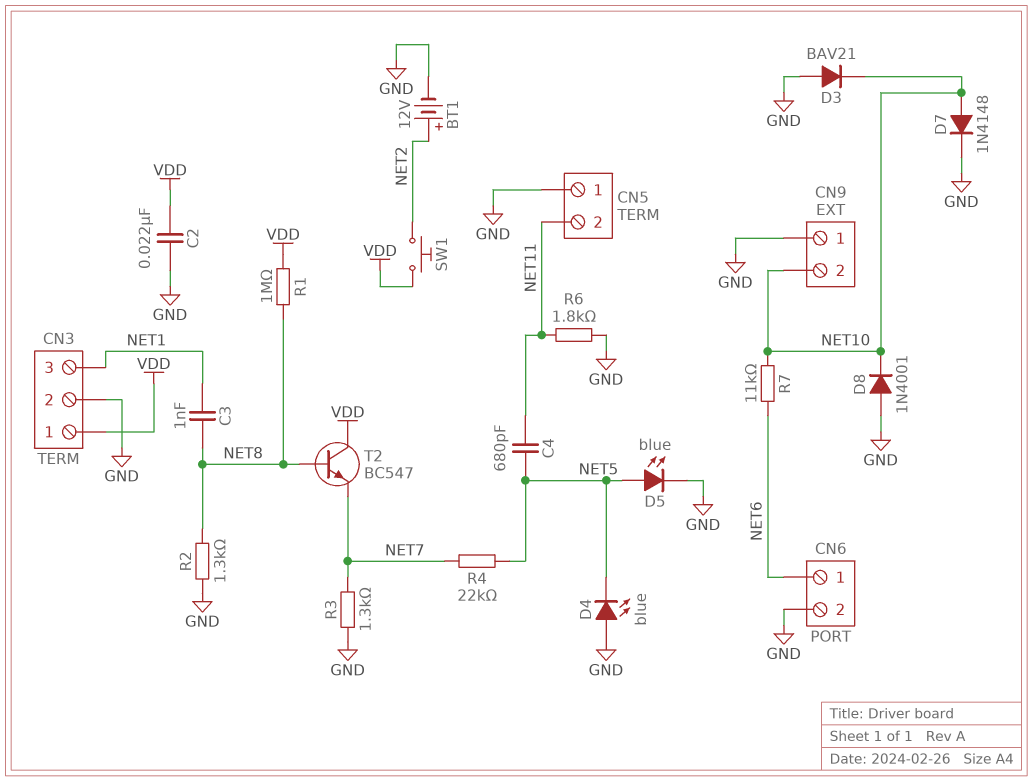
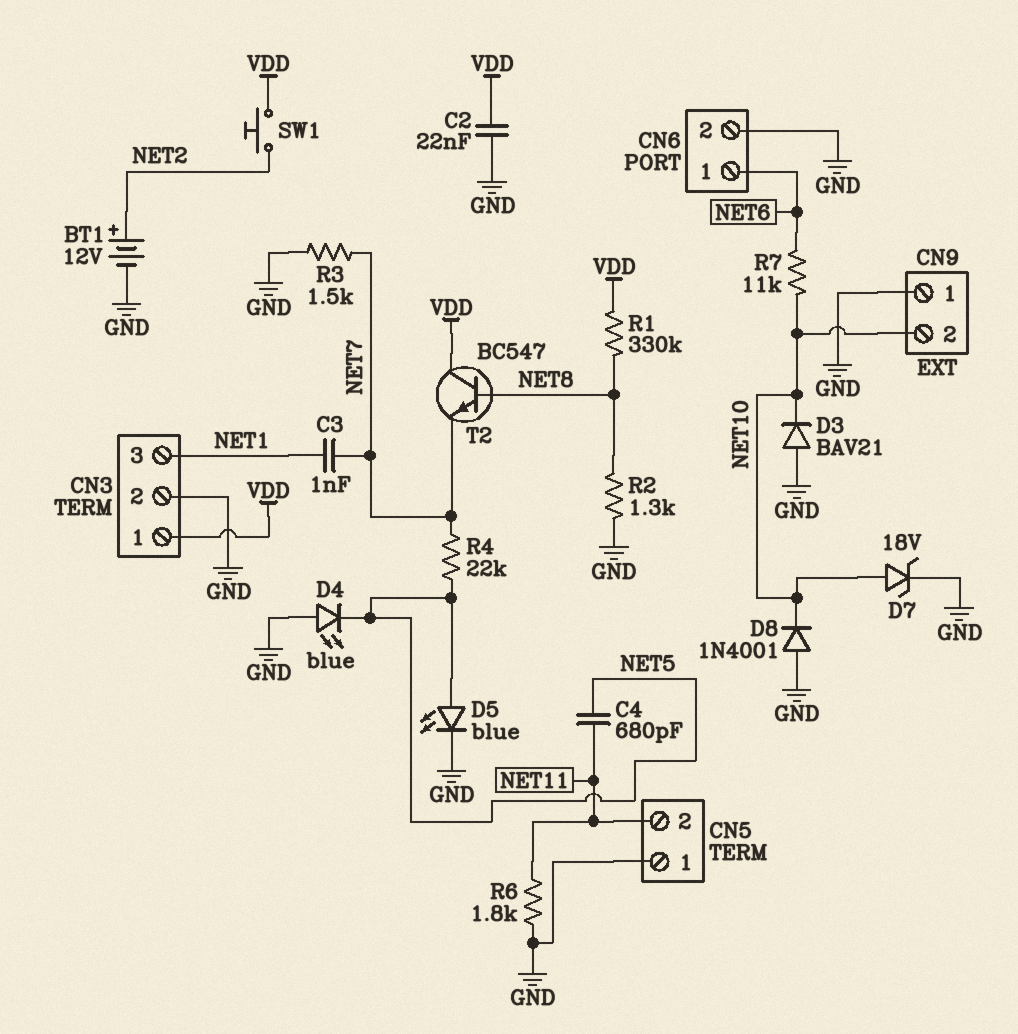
C3: 1nF (NET1, NET8) -> 1nF (NET1, NET7)
D7: diode 1N4148 (A NET10, K GND) -> zener 18V (A NET10, K GND)
R1: 1M (NET8, VDD) -> 330k (NET8, VDD)
R3: 1.3k (GND, NET7) -> 1.5k (GND, NET7)

